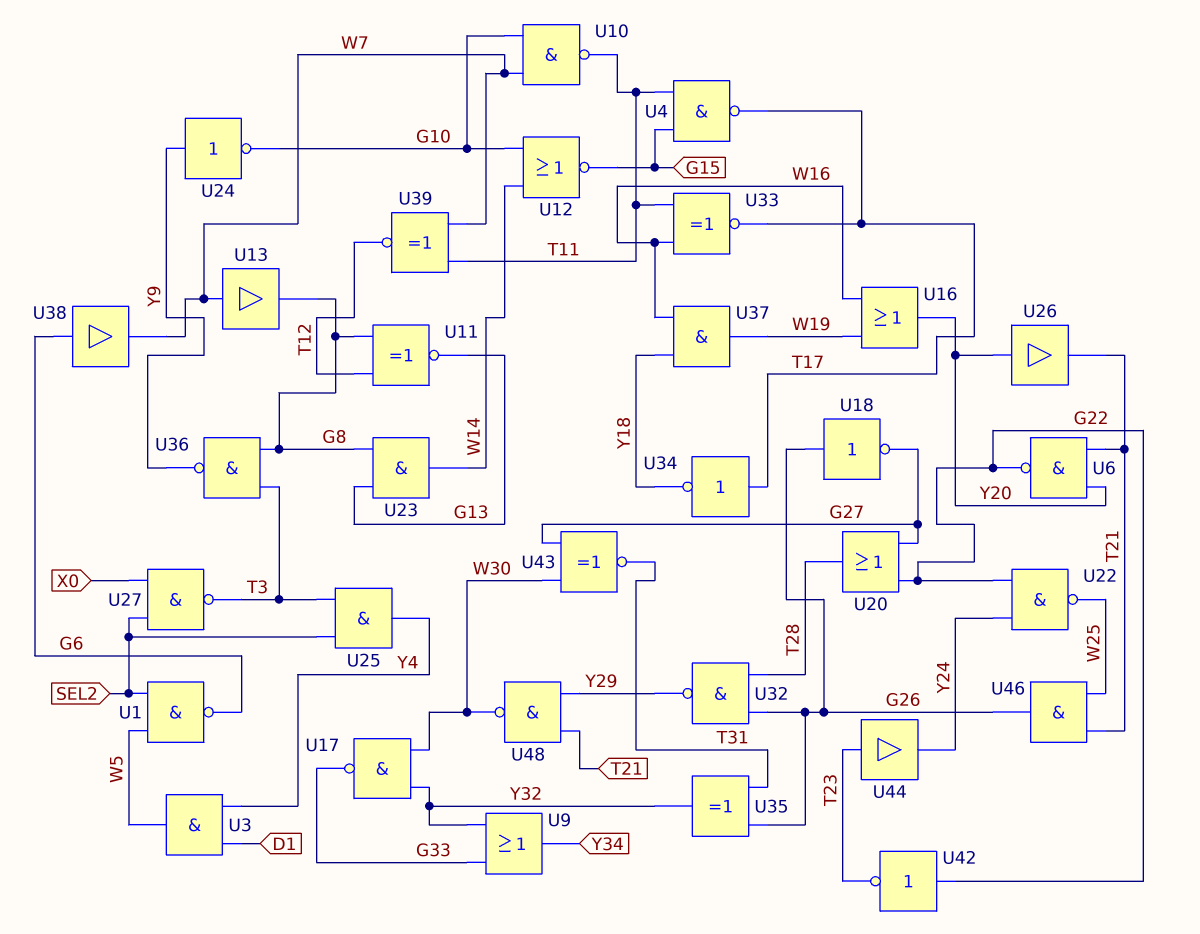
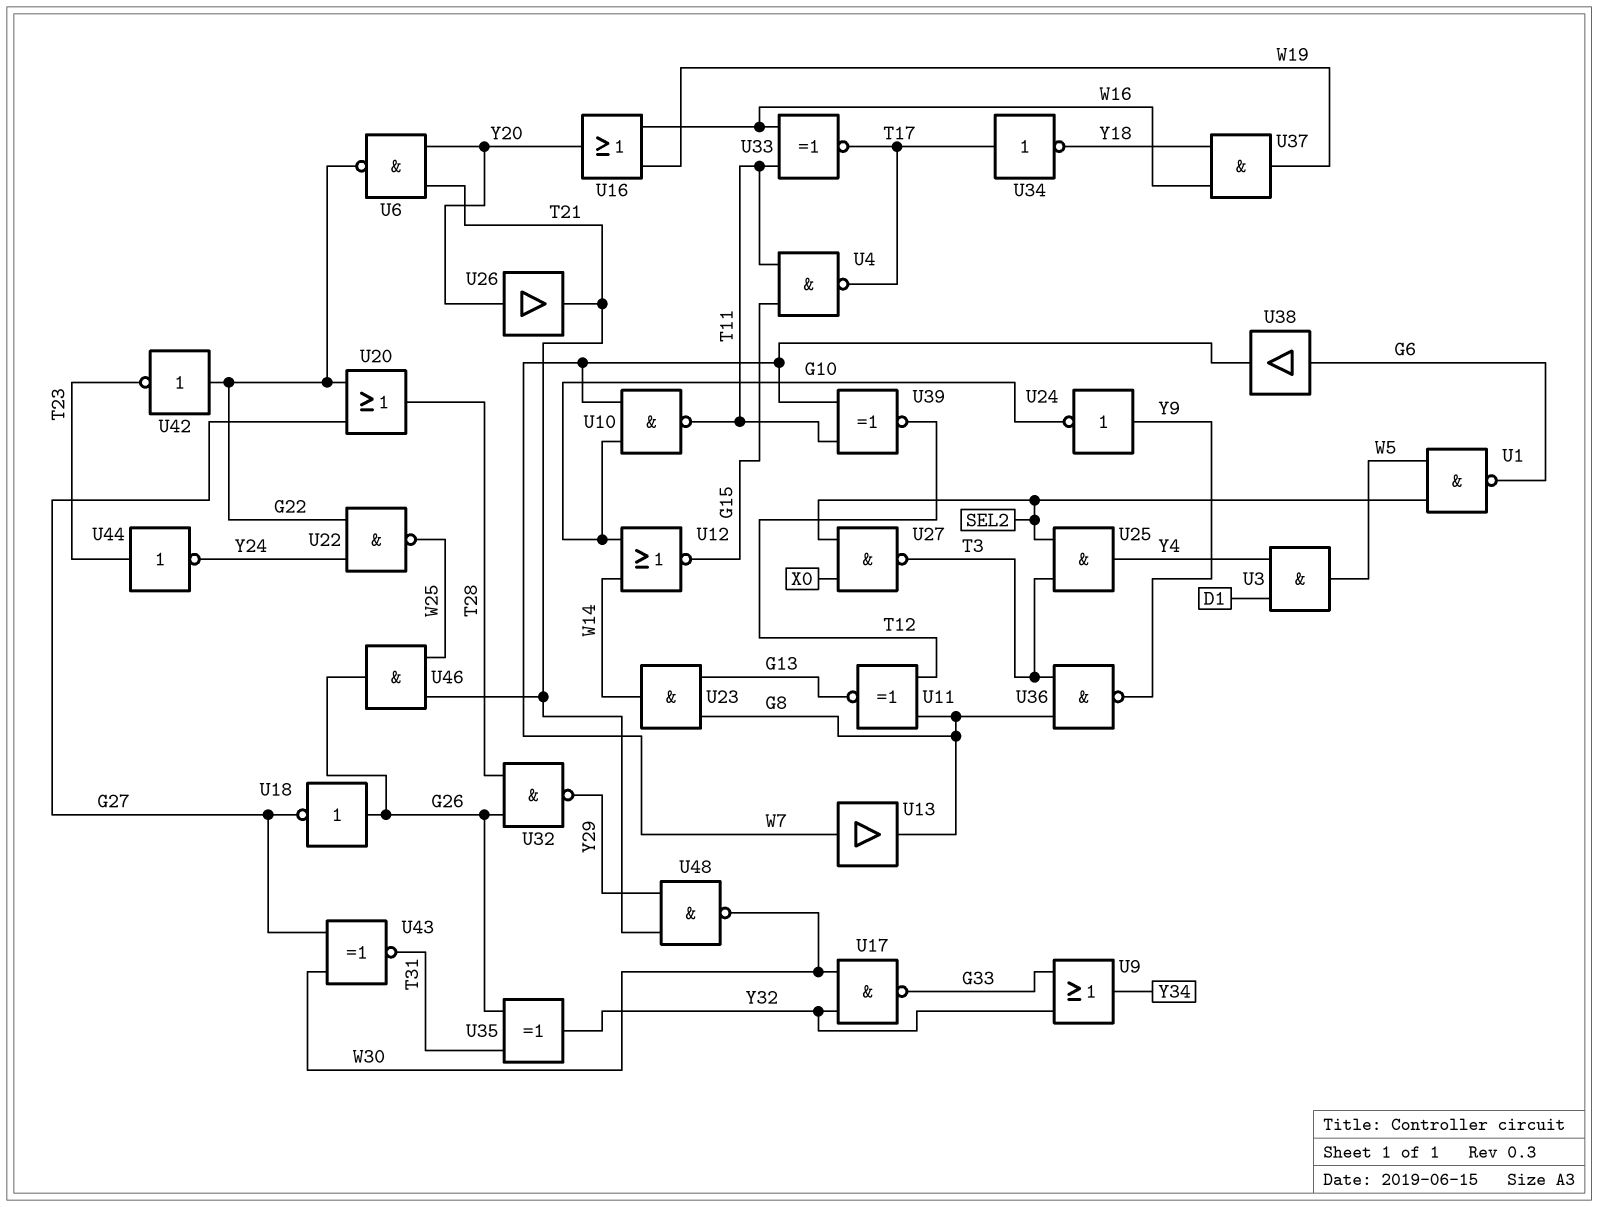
U44: buffer (in T23, out Y24) -> NOT (in T23, out Y24)

